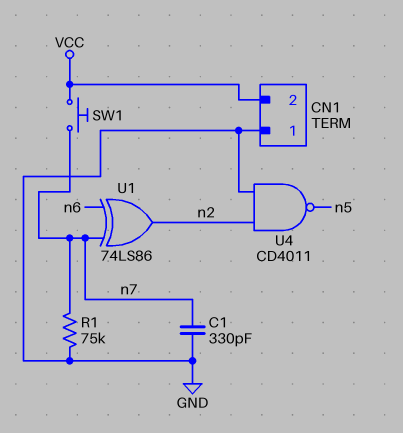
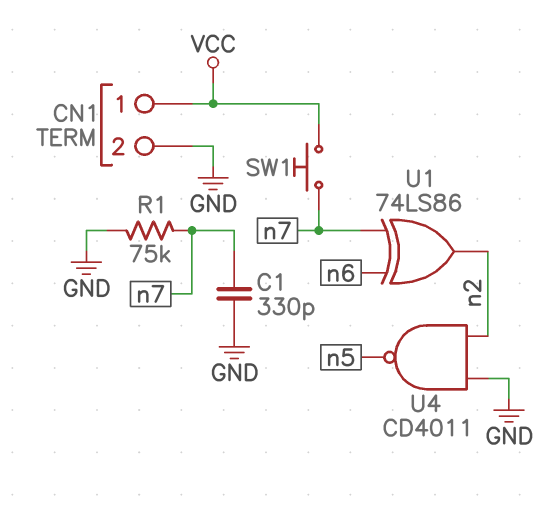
CN1 pin 1: GND -> VCC
CN1 pin 2: VCC -> GND

